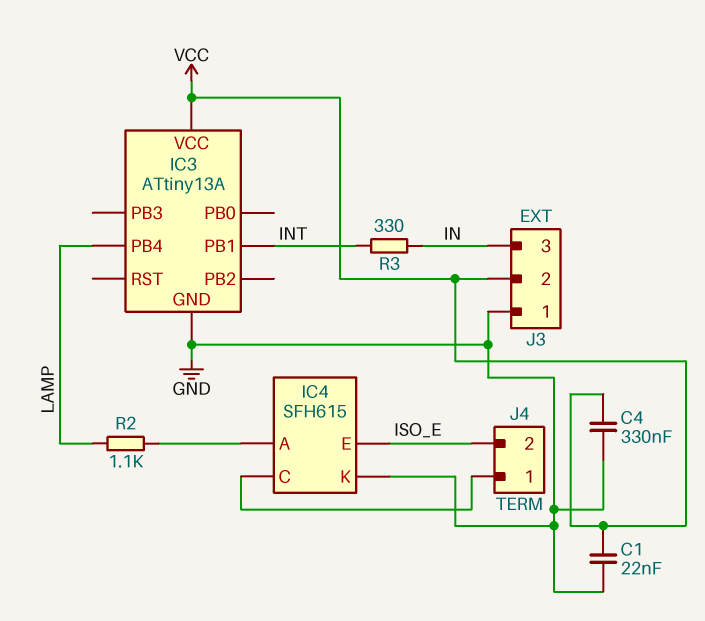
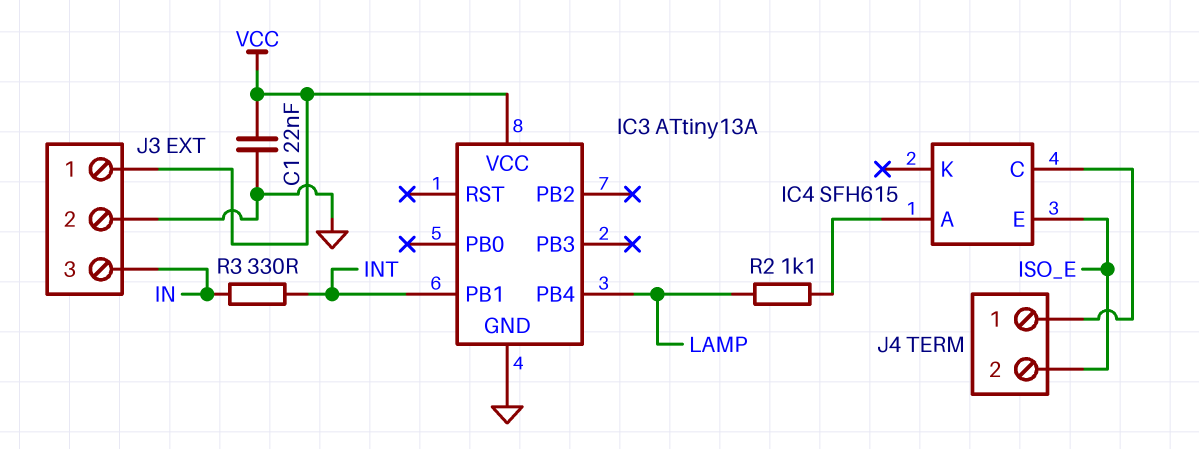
C4: 330nF (GND, VCC) -> none
IC4 pin K: GND -> none
J3 pin 1: GND -> VCC
J3 pin 2: VCC -> GND

